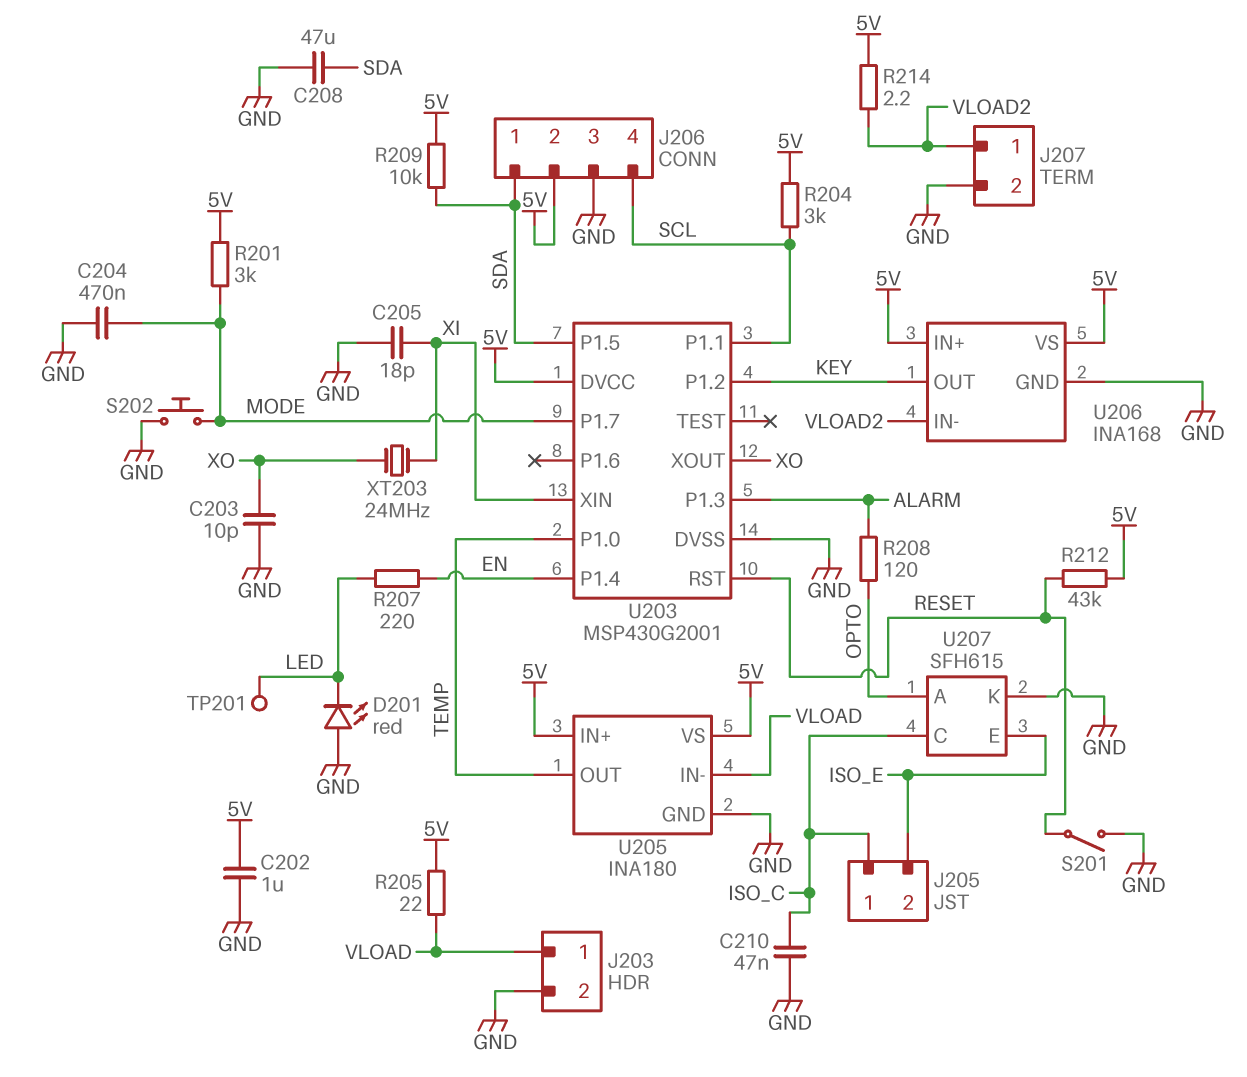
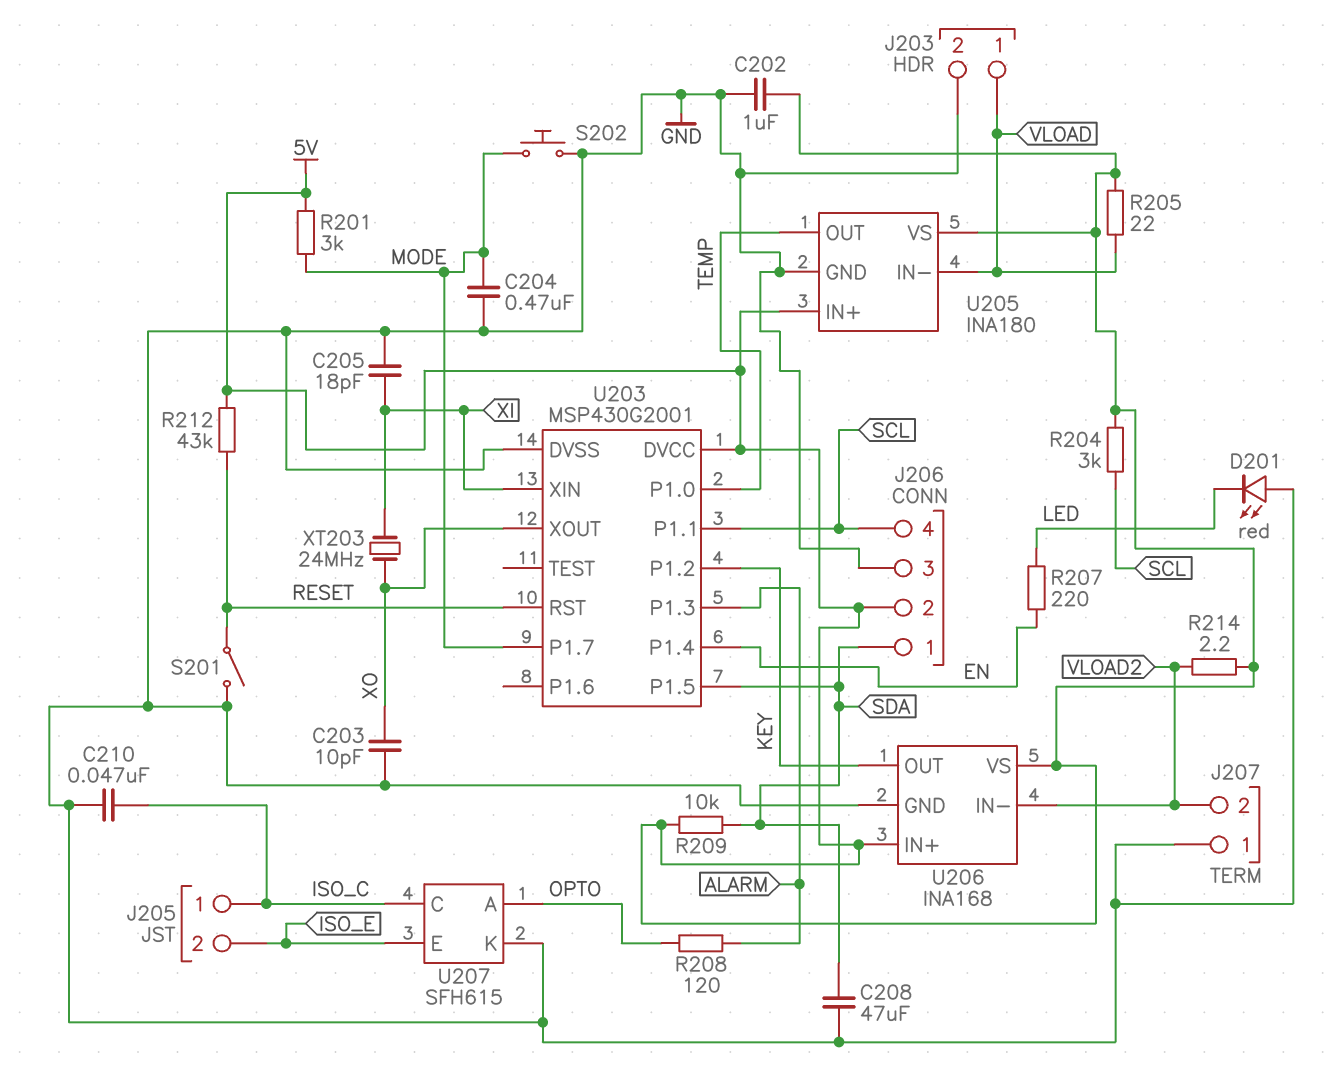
J207 pin 1: VLOAD2 -> GND
J207 pin 2: GND -> VLOAD2
TP201: test point (LED) -> none

